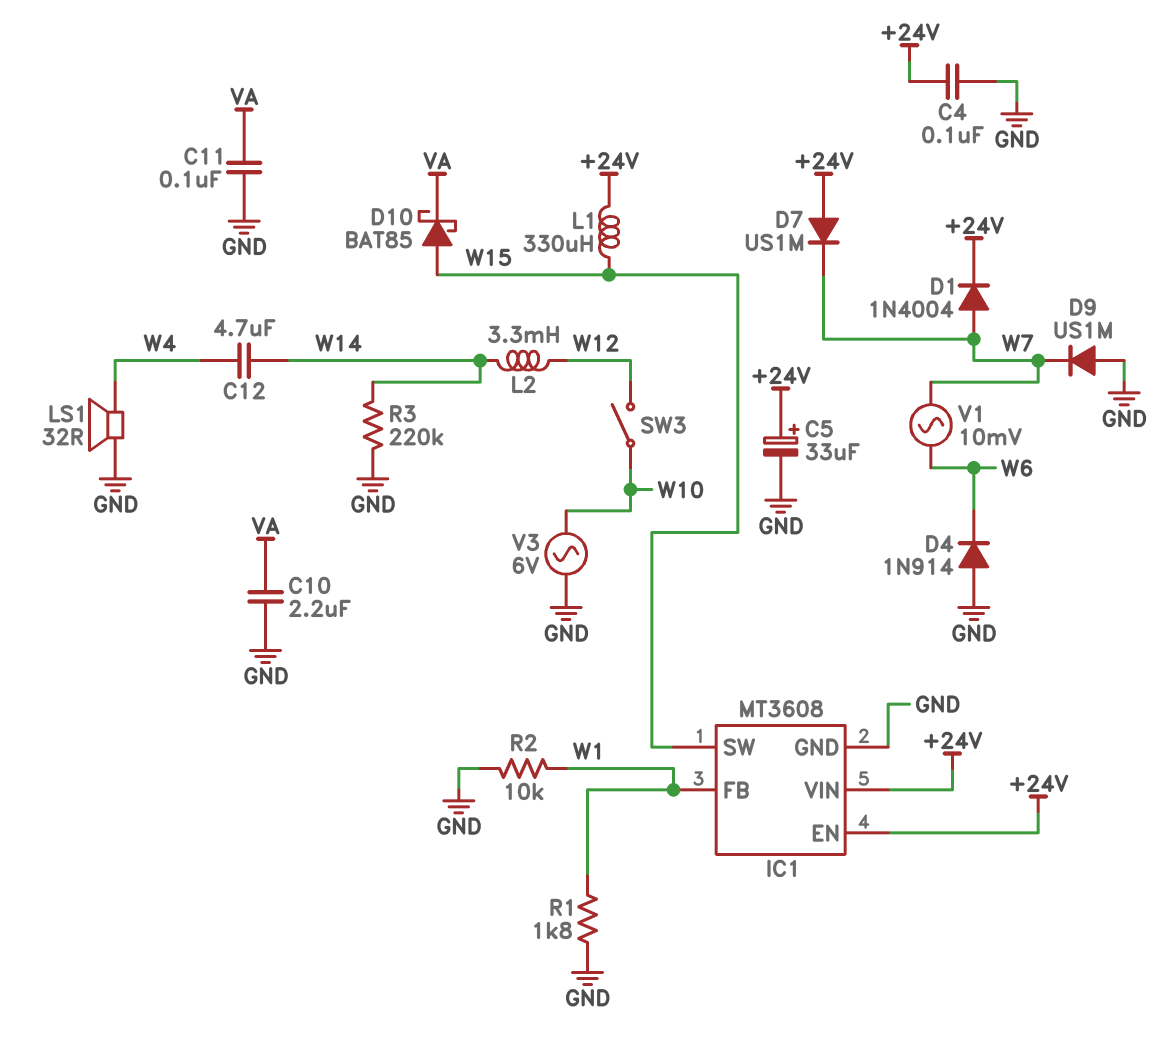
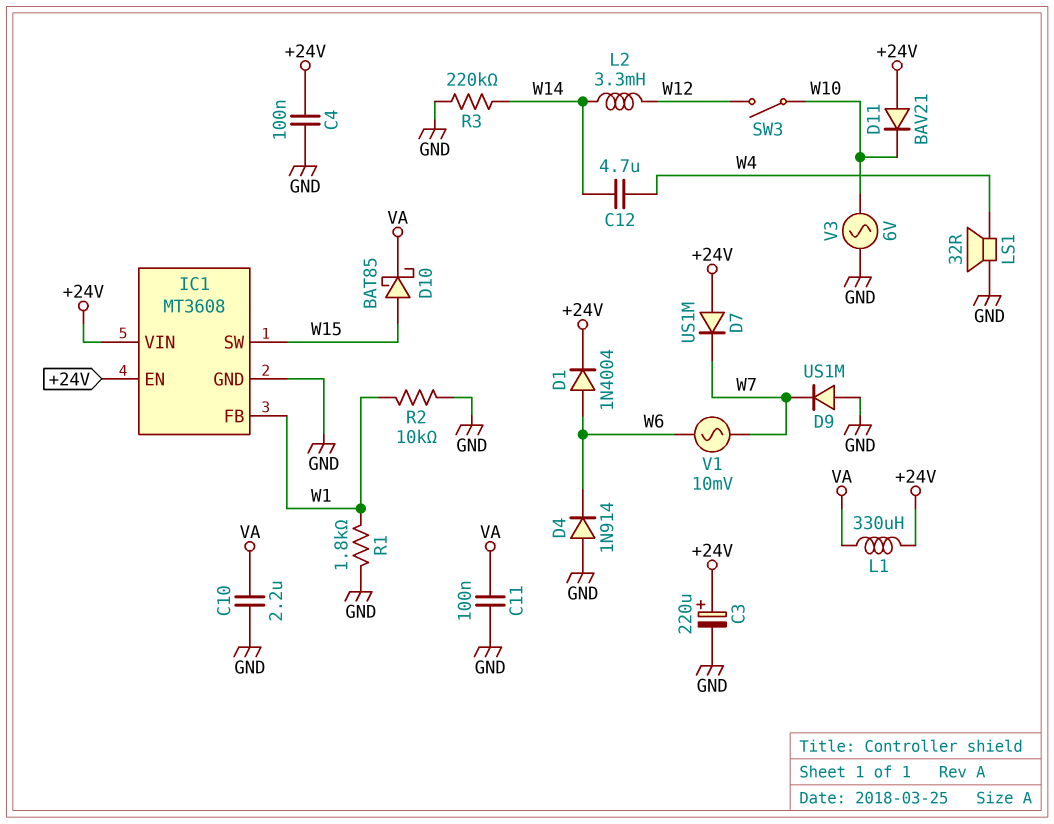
C3: none -> 220uF (plus +24V, minus GND)
C5: 33uF (plus +24V, minus GND) -> none
D1: diode 1N4004 (A W7, K +24V) -> diode 1N4004 (A W6, K +24V)
D11: none -> diode BAV21 (A +24V, K W10)
L1: 330uH (+24V, W15) -> 330uH (+24V, VA)

